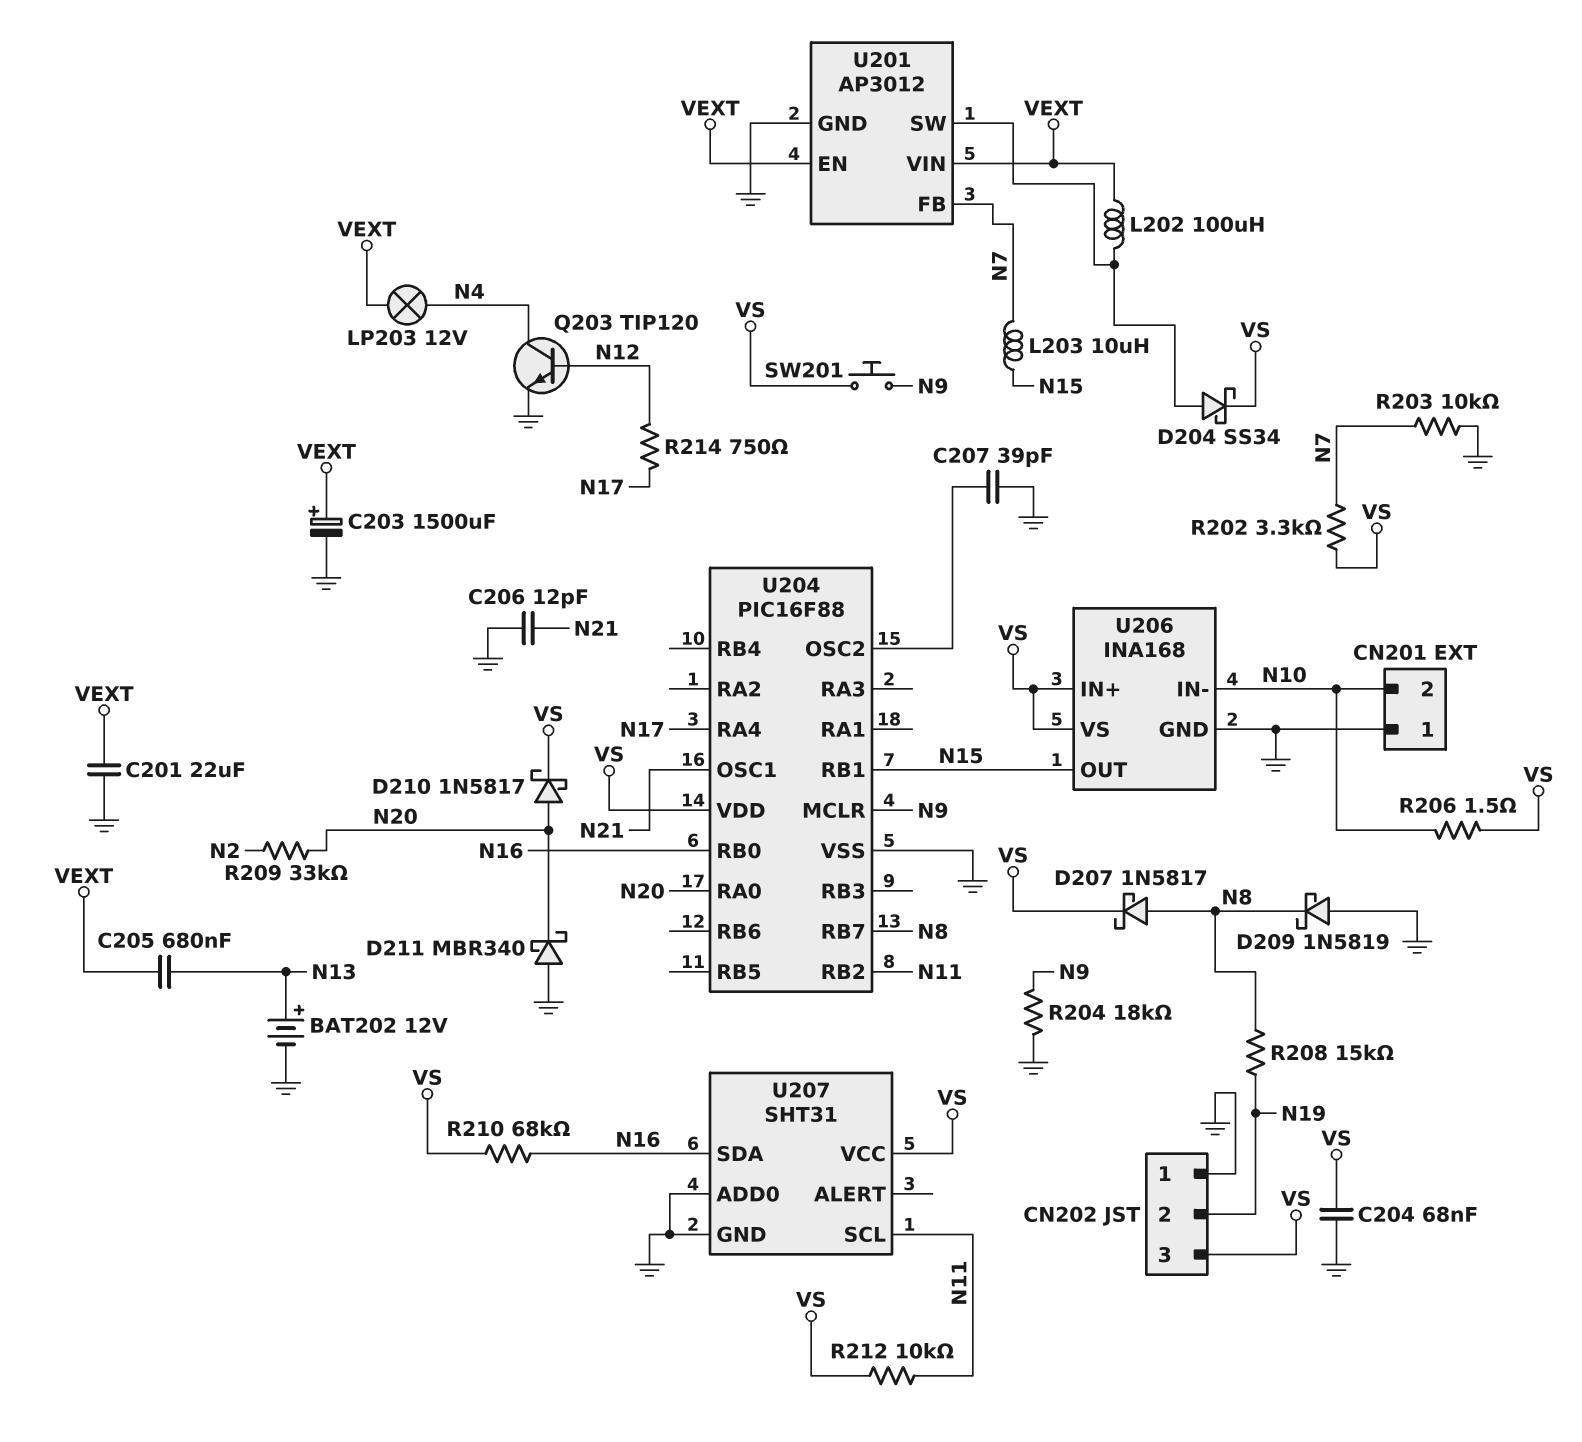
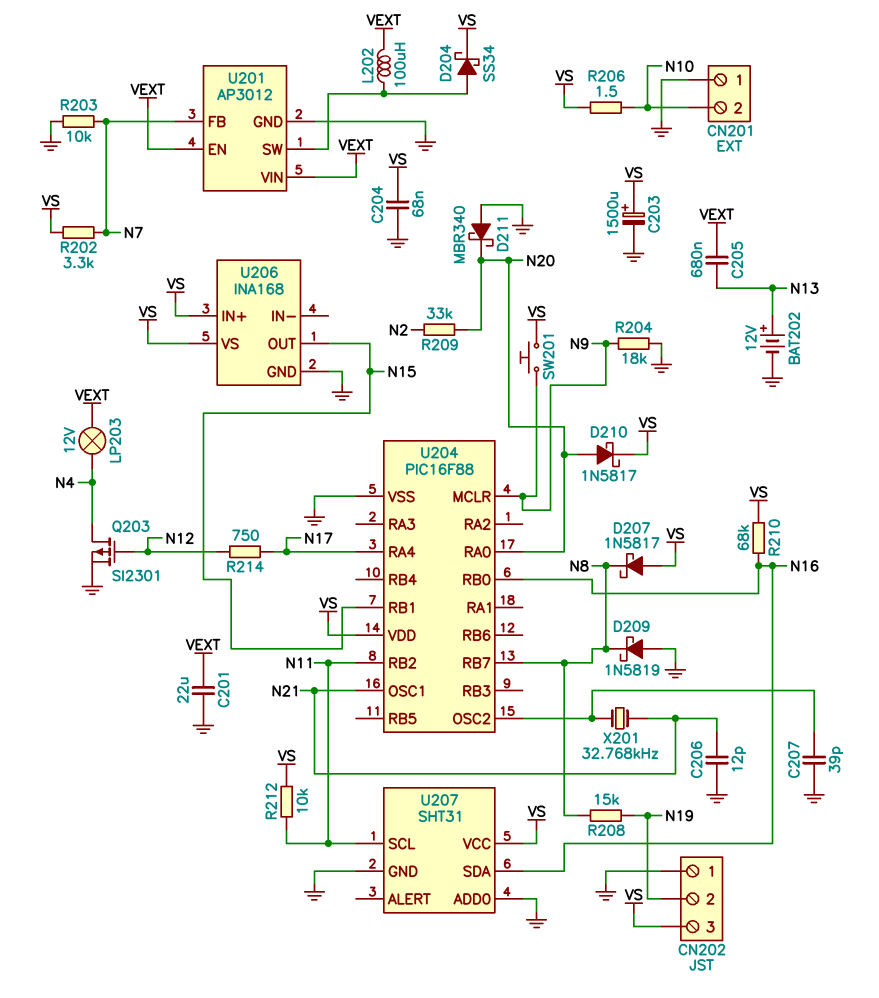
C203: 1500uF (plus VEXT, minus GND) -> 1500uF (plus VS, minus GND)
D207: schottky 1N5817 (A N8, K VS) -> schottky 1N5817 (A VS, K N8)
L203: 10uH (N7, N15) -> none
Q203: NPN TIP120 (B N12, C N4, E GND) -> PMOS SI2301 (G N12, D N4, S GND)
U206 pin IN-: N10 -> none
X201: none -> 32.768kHz (N21, U204/OSC2)

